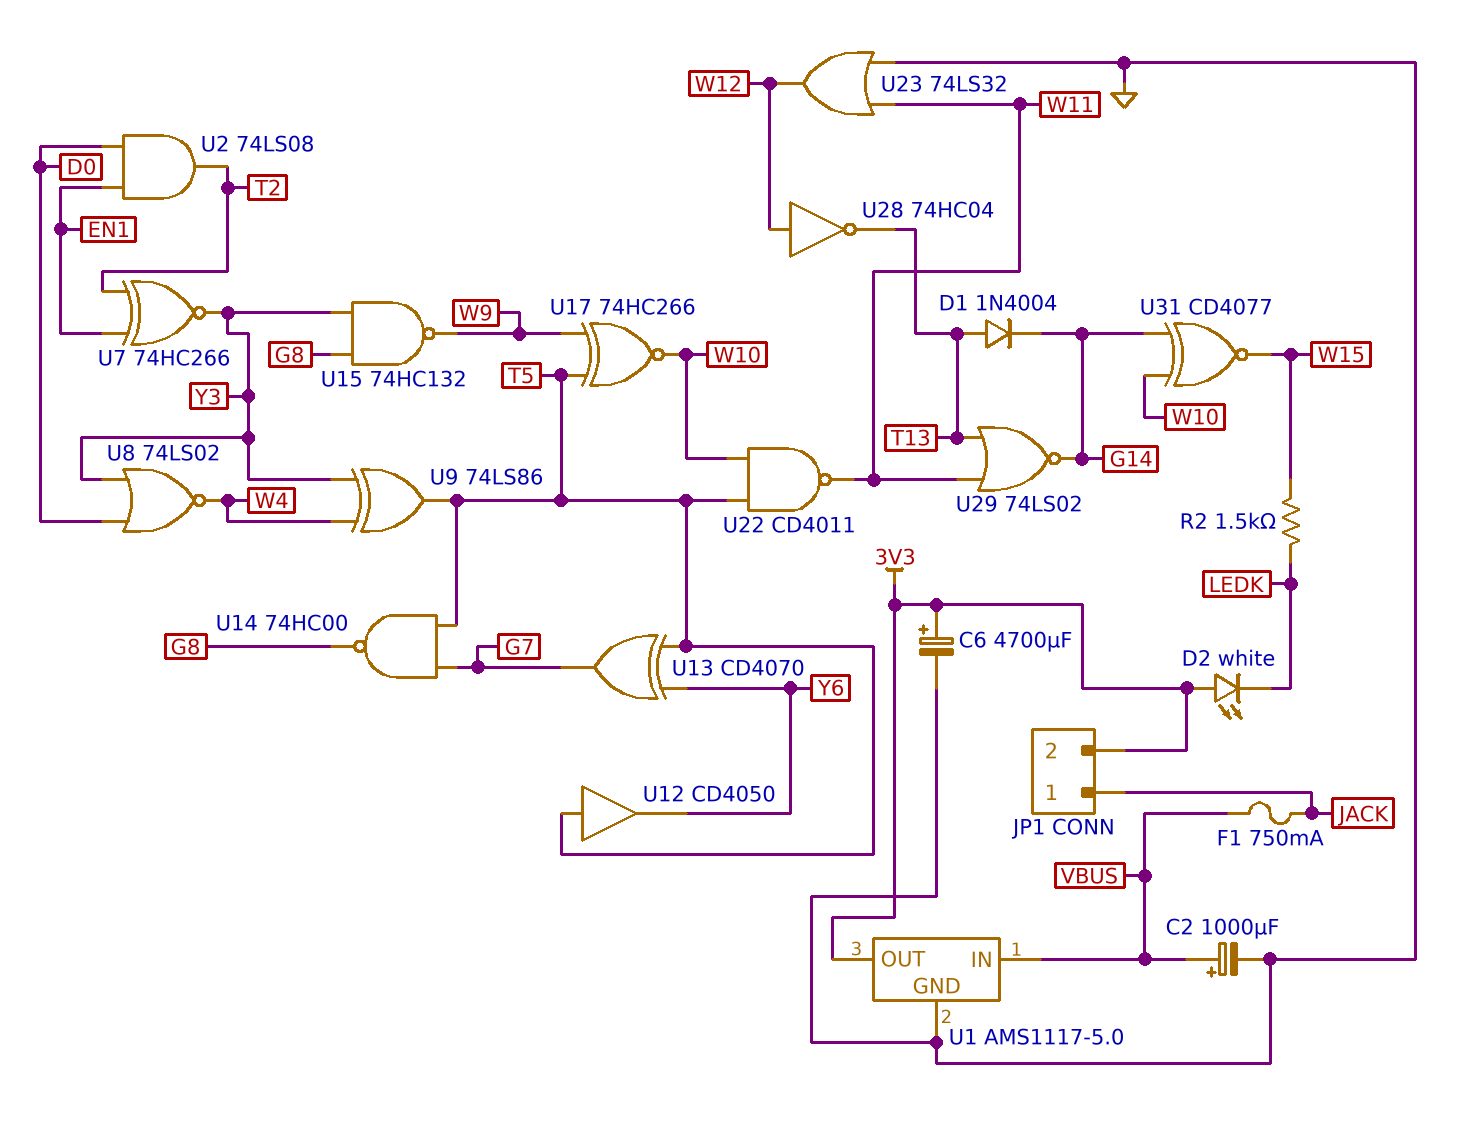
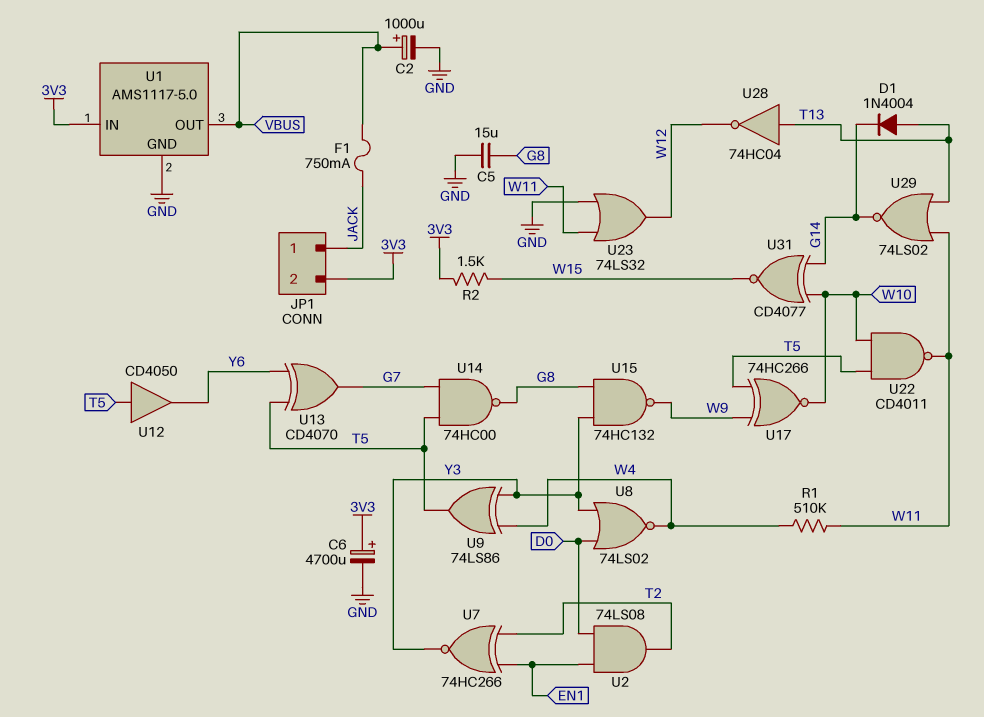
C5: none -> 15uF (G8, GND)
D2: LED white (A 3V3, K LEDK) -> none
R1: none -> 510k (W4, W11)
R2: 1.5k (LEDK, W15) -> 1.5k (3V3, W15)
U1 pin IN: VBUS -> 3V3
U1 pin OUT: 3V3 -> VBUS
U28: NOT 74HC04 (in W12, out T13) -> NOT 74HC04 (in T13, out W12)

